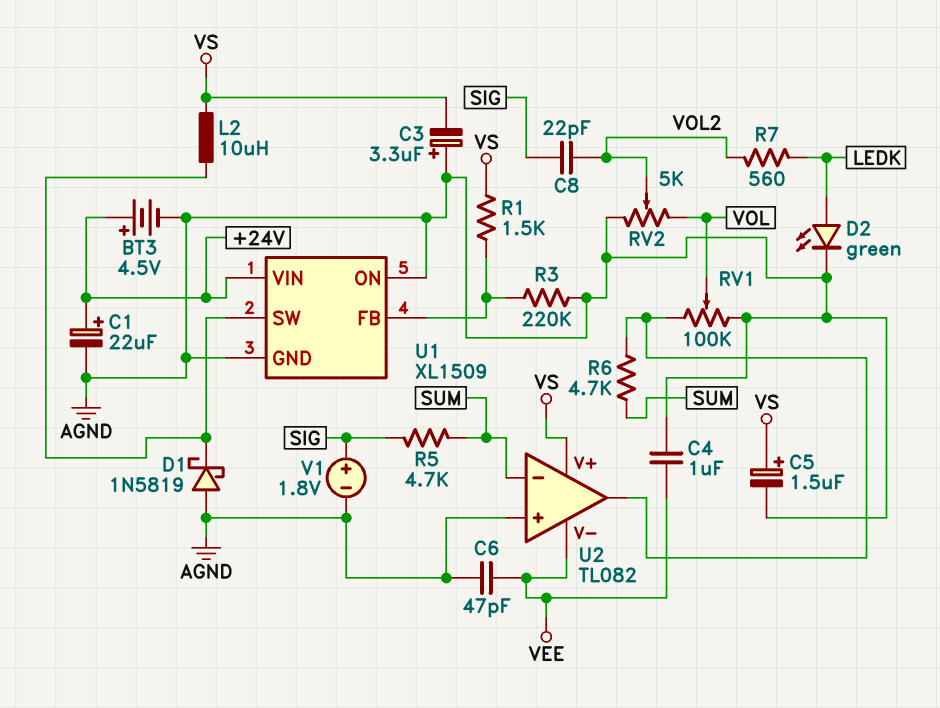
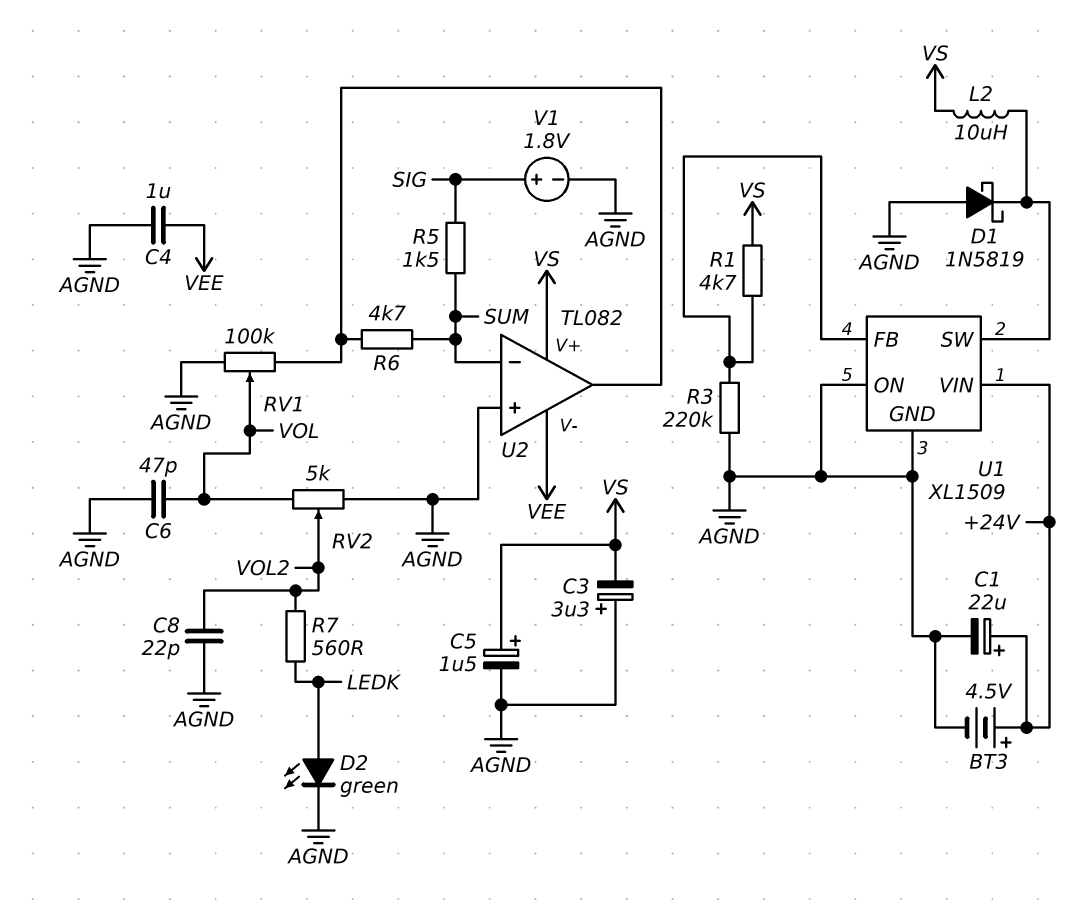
C6: 47pF (AGND, VEE) -> 47pF (AGND, VOL)
C8: 22pF (SIG, VOL2) -> 22pF (AGND, VOL2)
R1: 1.5k (U1/FB, VS) -> 4.7k (U1/FB, VS)
R5: 4.7k (SIG, SUM) -> 1.5k (SIG, SUM)

